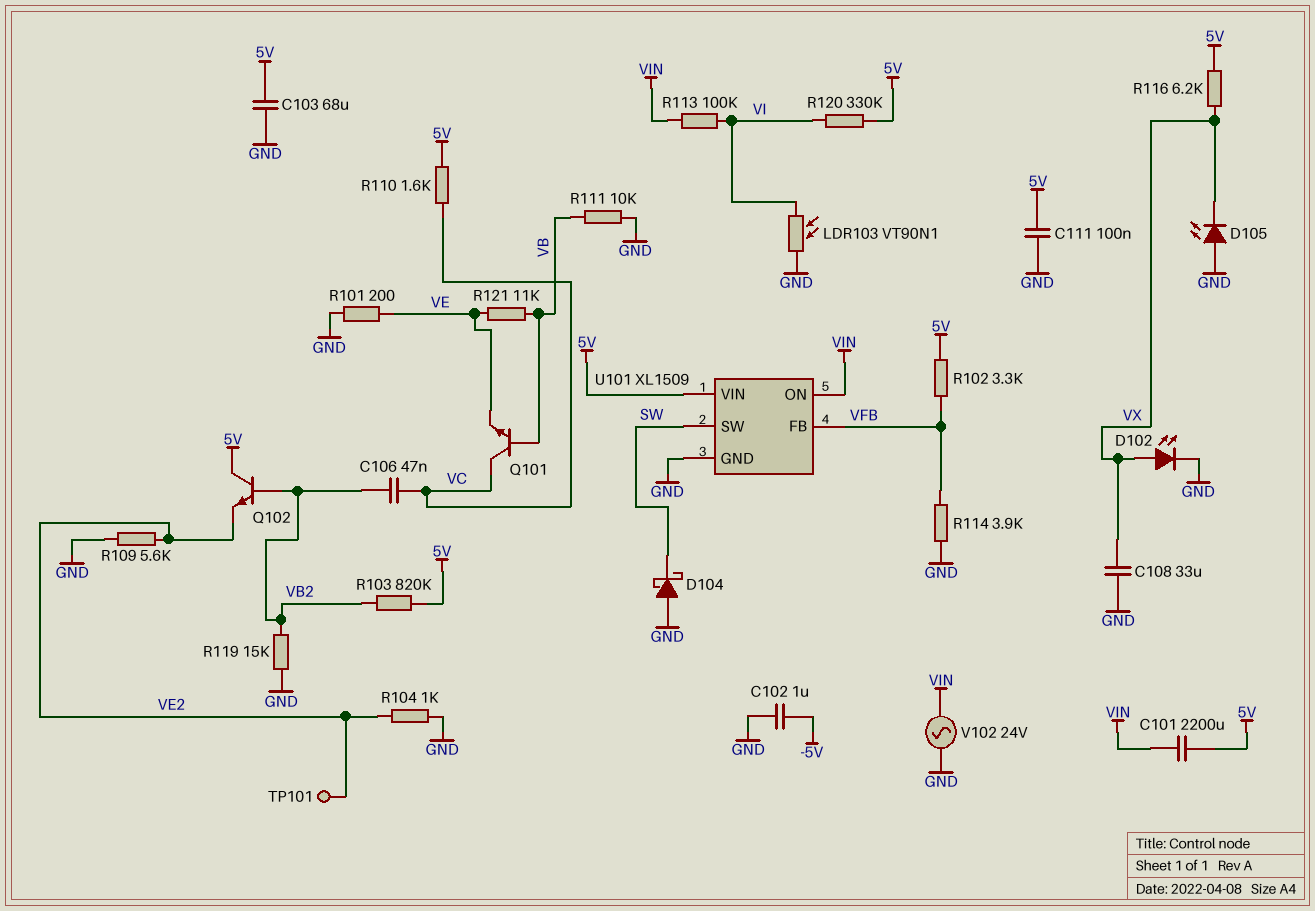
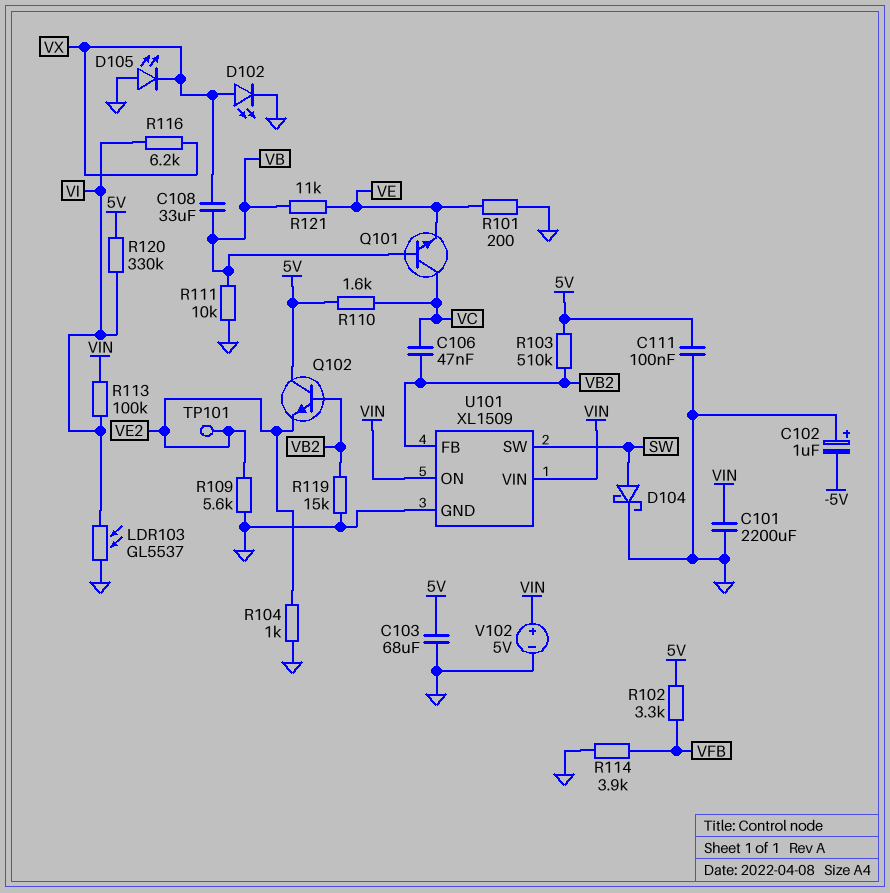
C101: 2200uF (5V, VIN) -> 2200uF (GND, VIN)
C102: 1uF (-5V, GND) -> 1uF (plus GND, minus -5V)
C108: 33uF (GND, VX) -> 33uF (VB, VX)
D104: schottky (A GND, K SW) -> schottky (A SW, K GND)
LDR103: VT90N1 (GND, VI) -> GL5537 (GND, VI)
R103: 820k (5V, VB2) -> 510k (5V, VB2)
R116: 6.2k (5V, VX) -> 6.2k (VI, VX)
U101 pin FB: VFB -> VB2
U101 pin VIN: 5V -> VIN
V102: AC 24V (GND, VIN) -> 5V (plus VIN, minus GND)

